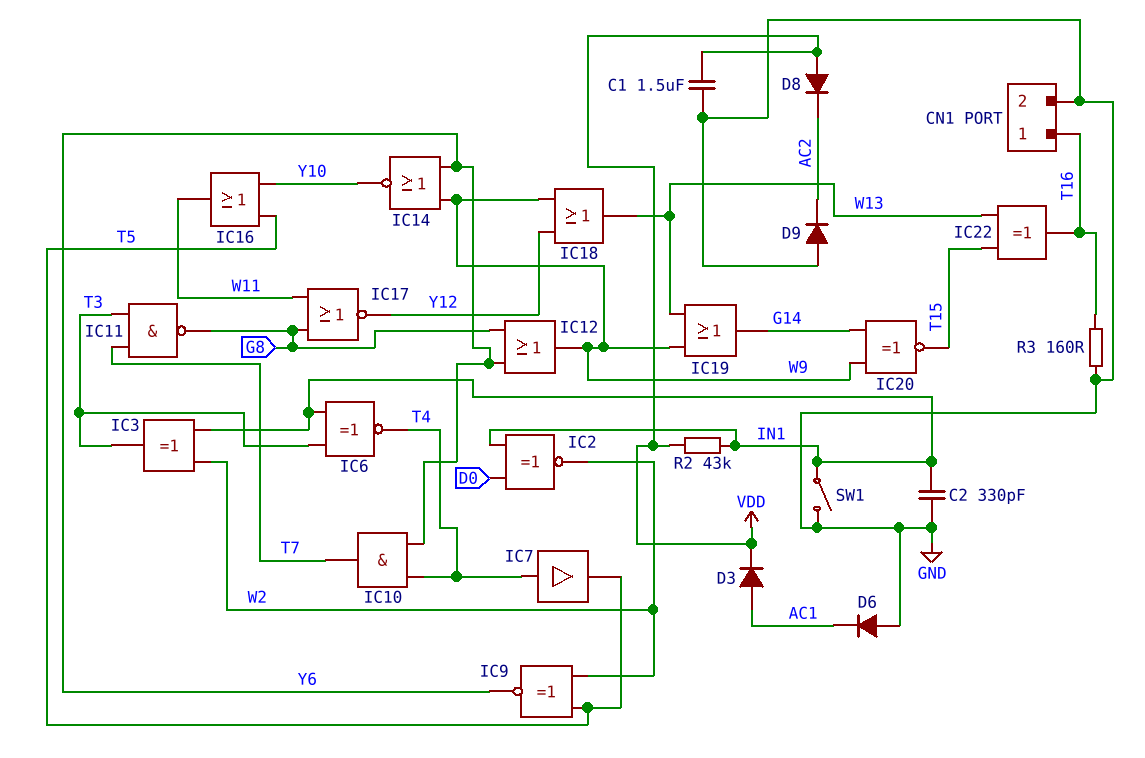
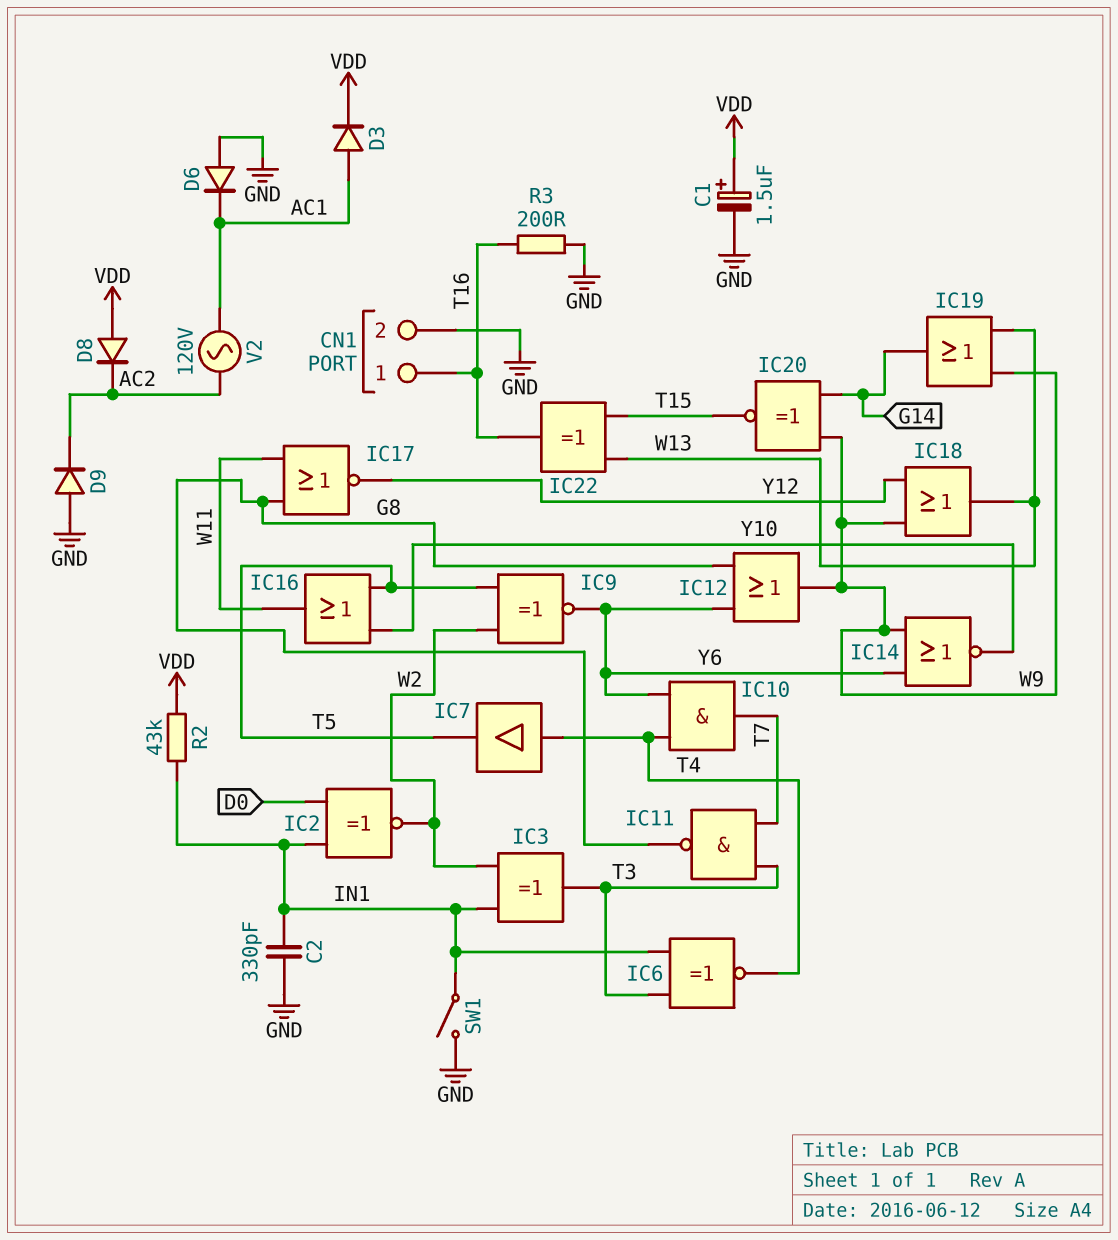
C1: 1.5uF (GND, VDD) -> 1.5uF (plus VDD, minus GND)
R3: 160 (GND, T16) -> 200 (GND, T16)
V2: none -> AC 120V (AC1, AC2)

